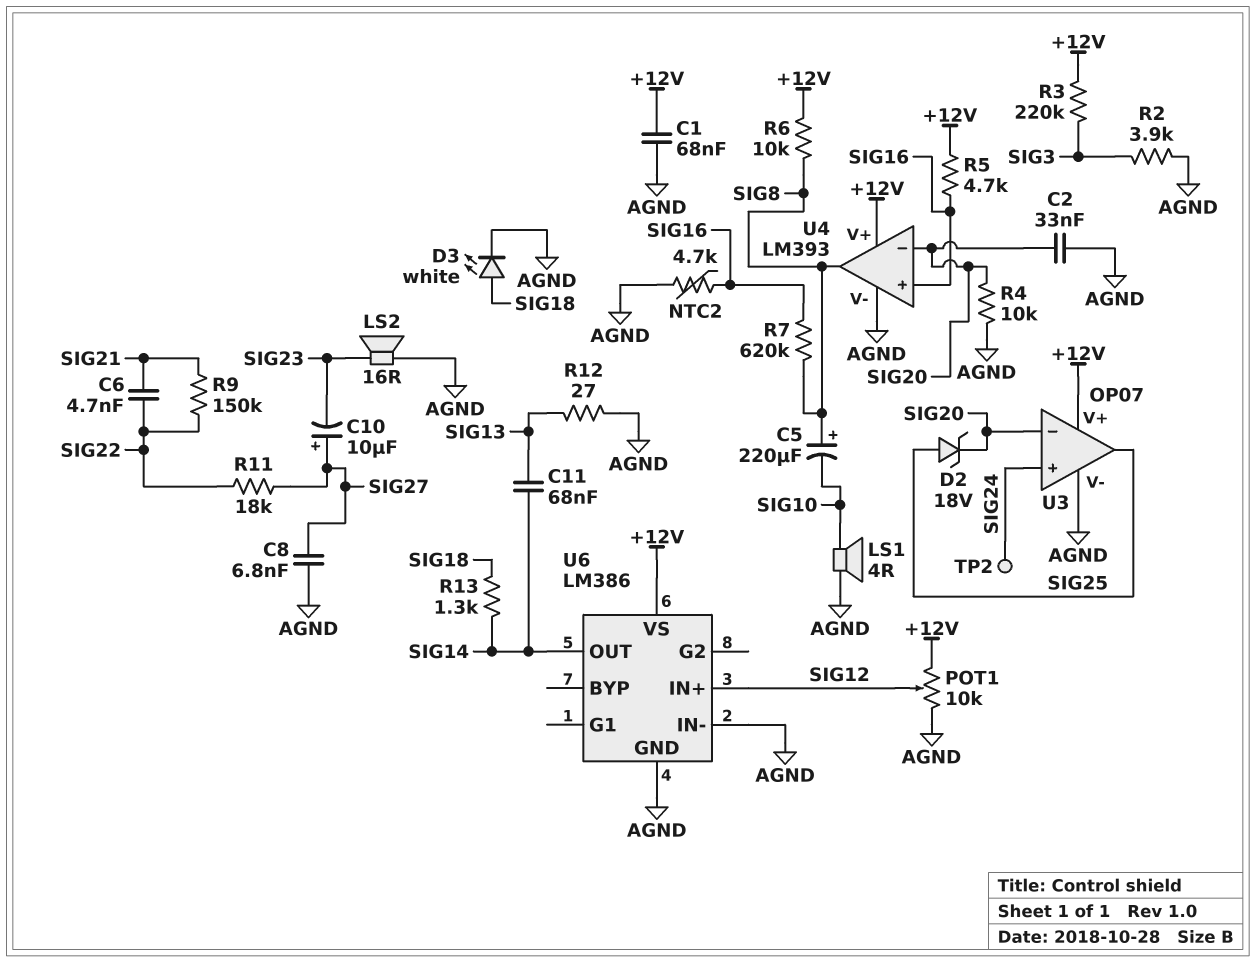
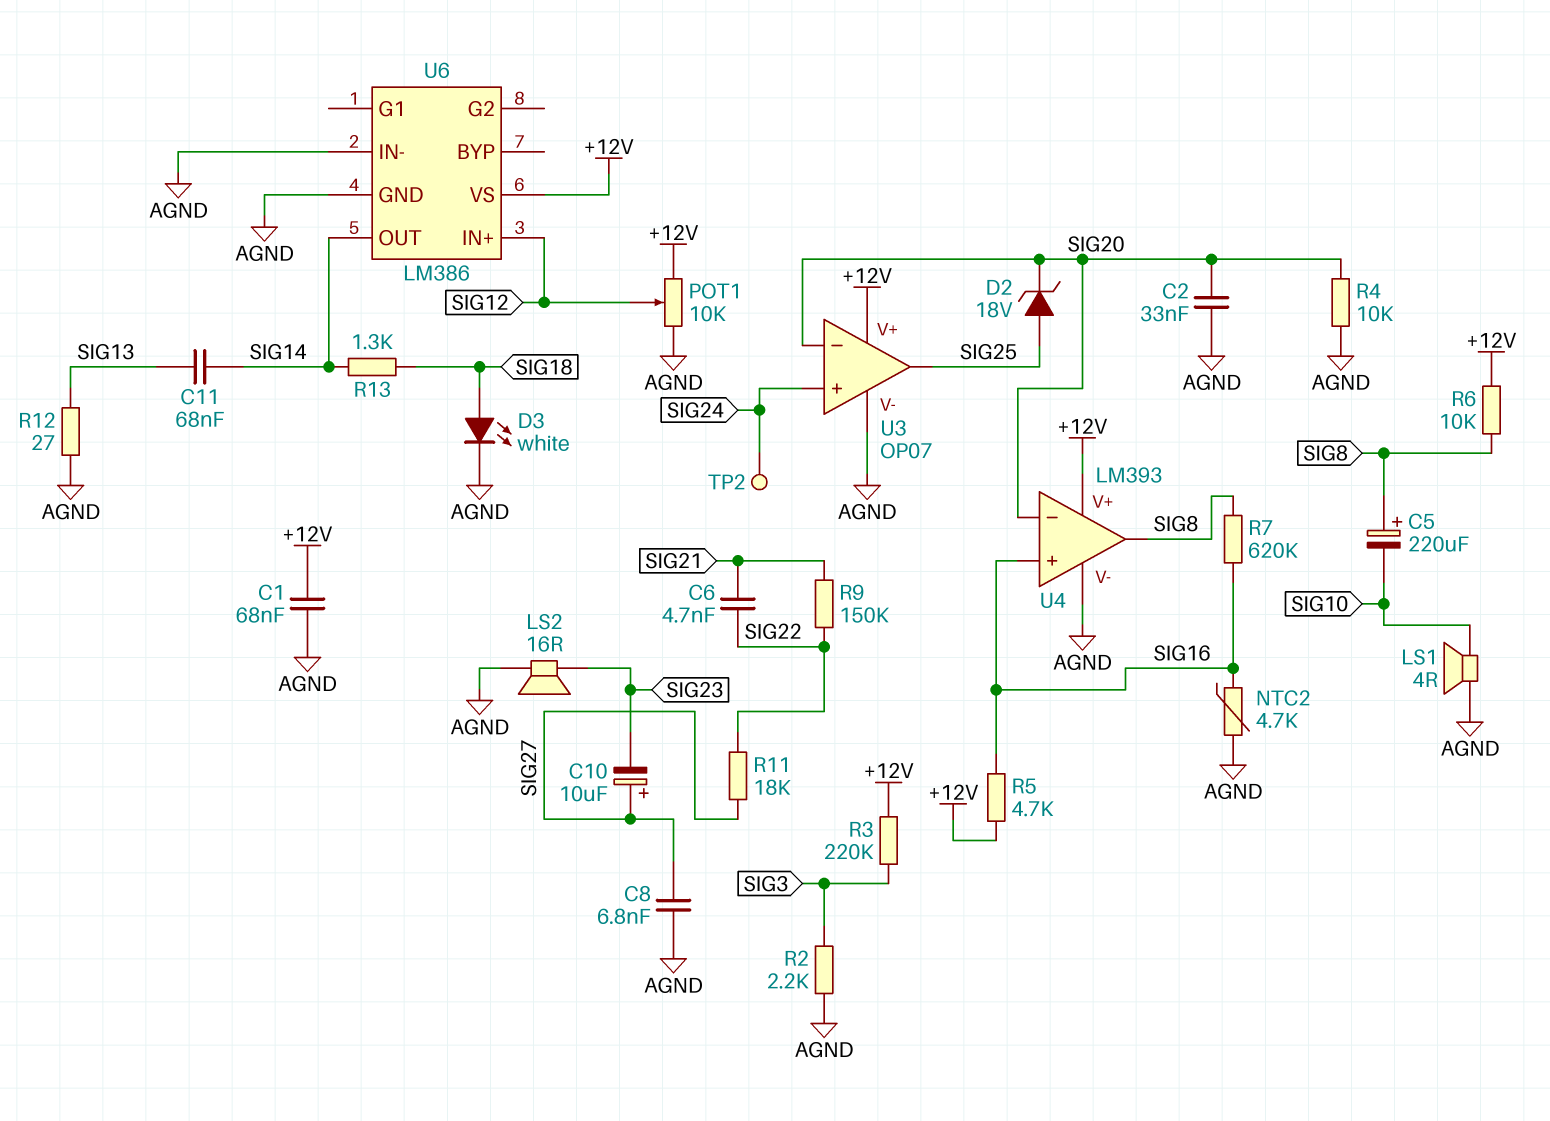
R2: 3.9k (AGND, SIG3) -> 2.2k (AGND, SIG3)

